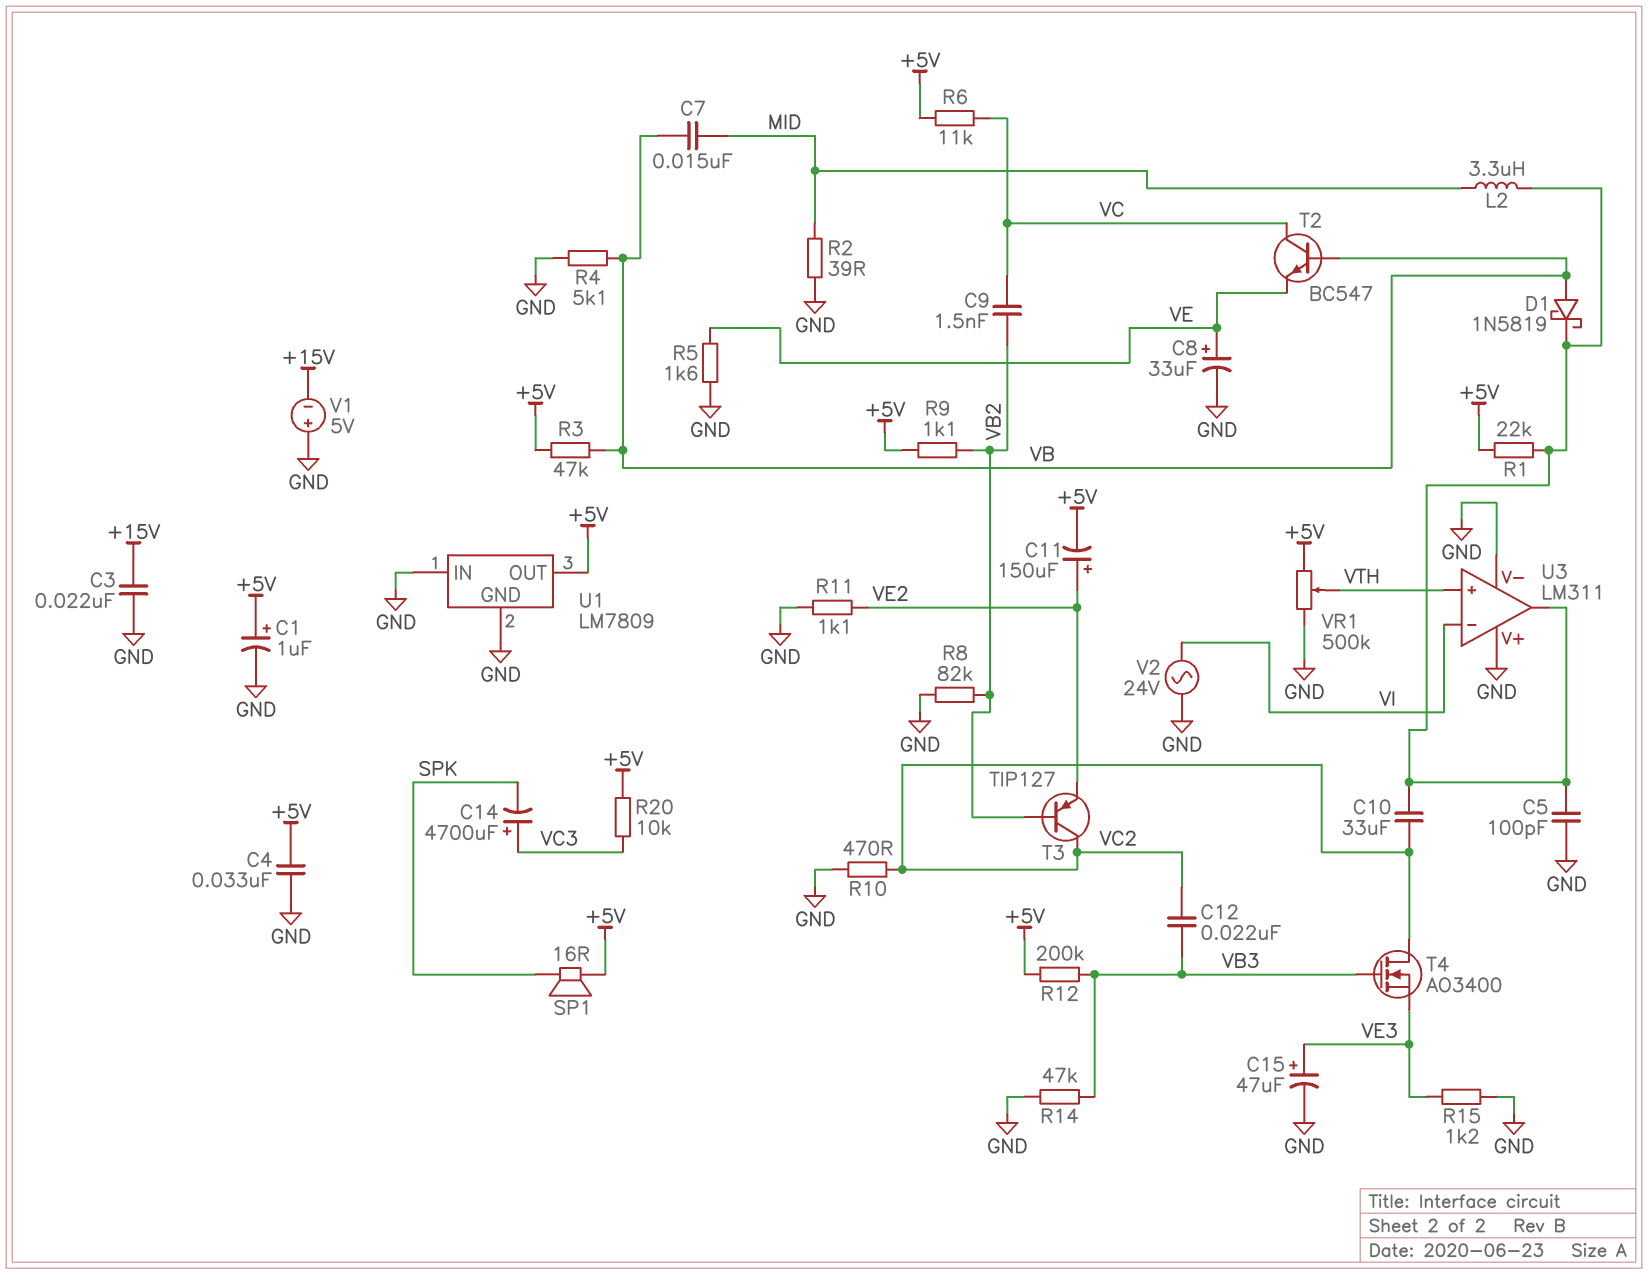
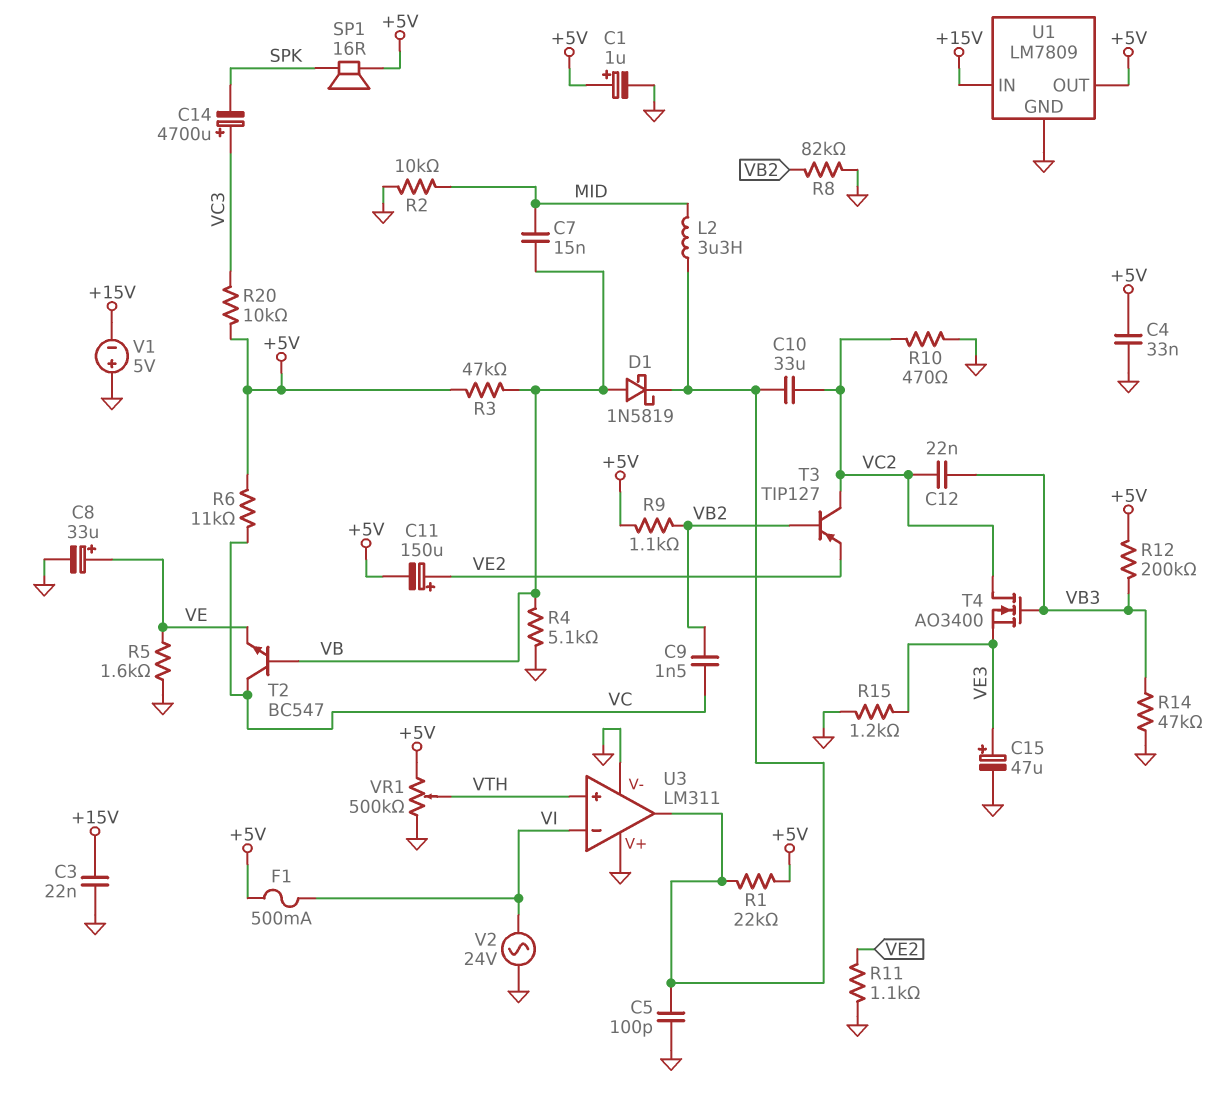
F1: none -> 500mA (+5V, VI)
R2: 39 (GND, MID) -> 10k (GND, MID)
U1 pin IN: GND -> +15V

